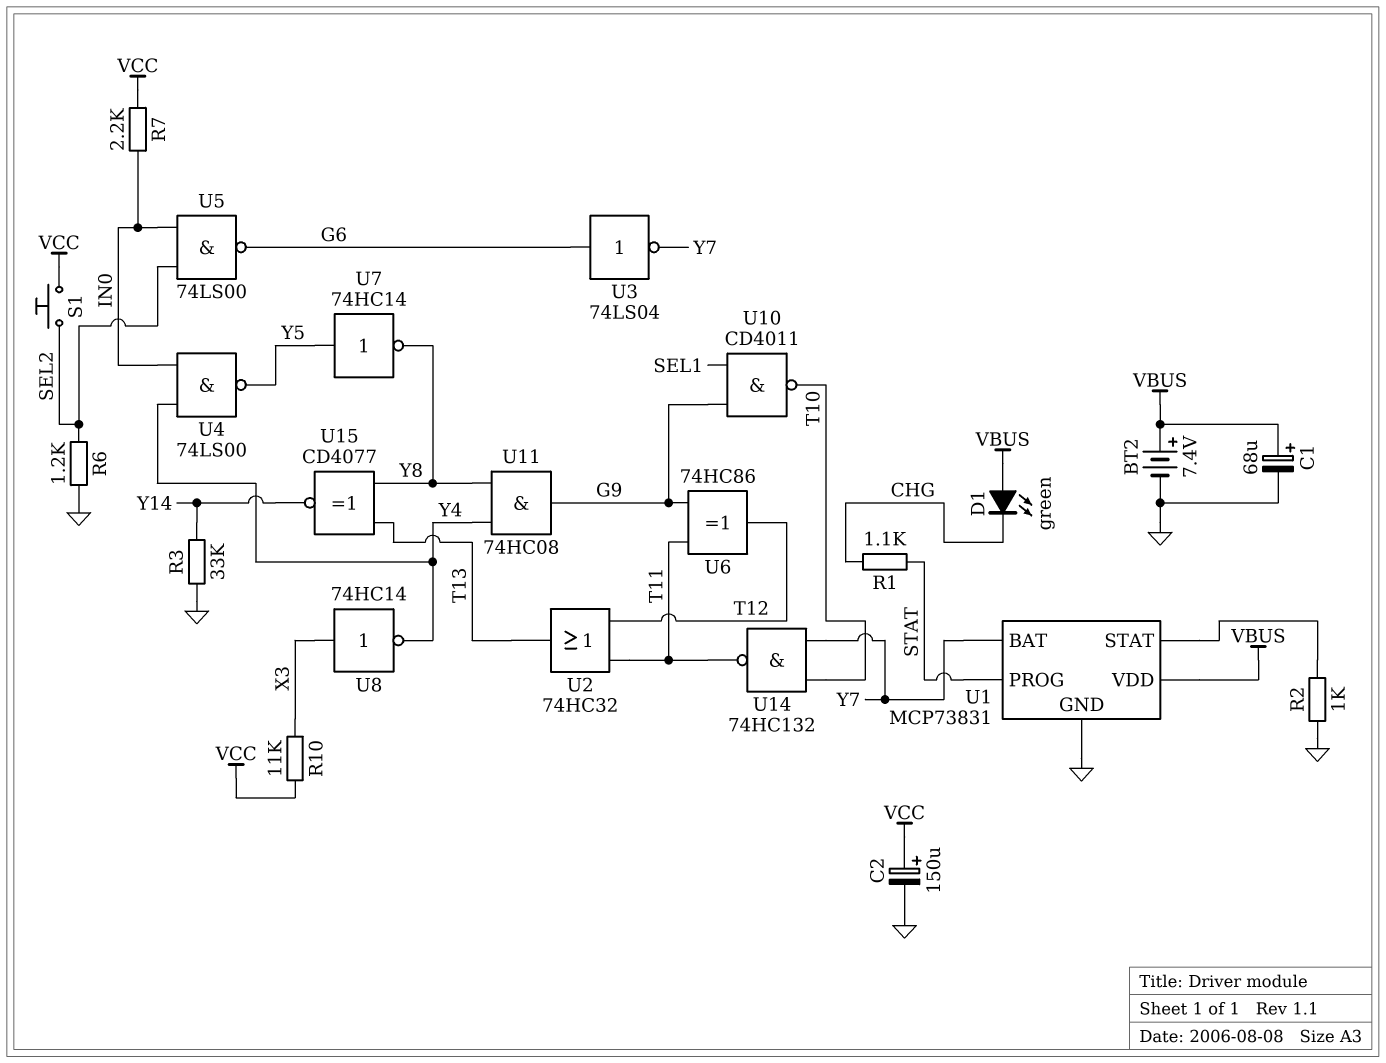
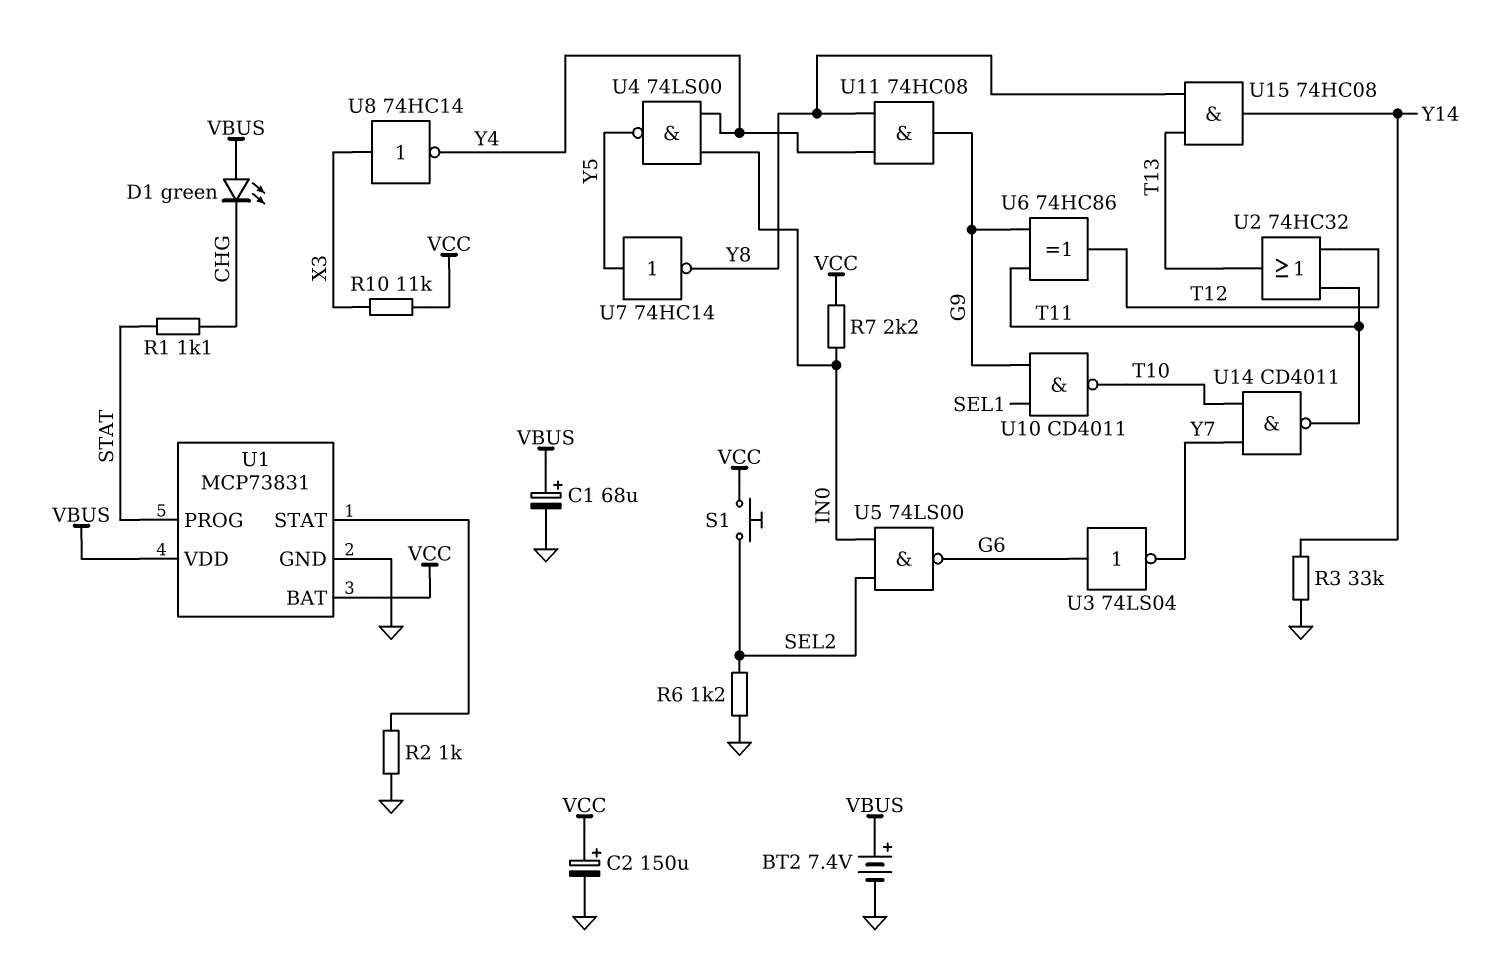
U1 pin BAT: Y7 -> VCC
U14: NAND 74HC132 (in T10, in Y7, out T11) -> NAND CD4011 (in T10, in Y7, out T11)
U15: XNOR CD4077 (in T13, in Y8, out Y14) -> AND 74HC08 (in T13, in Y8, out Y14)

